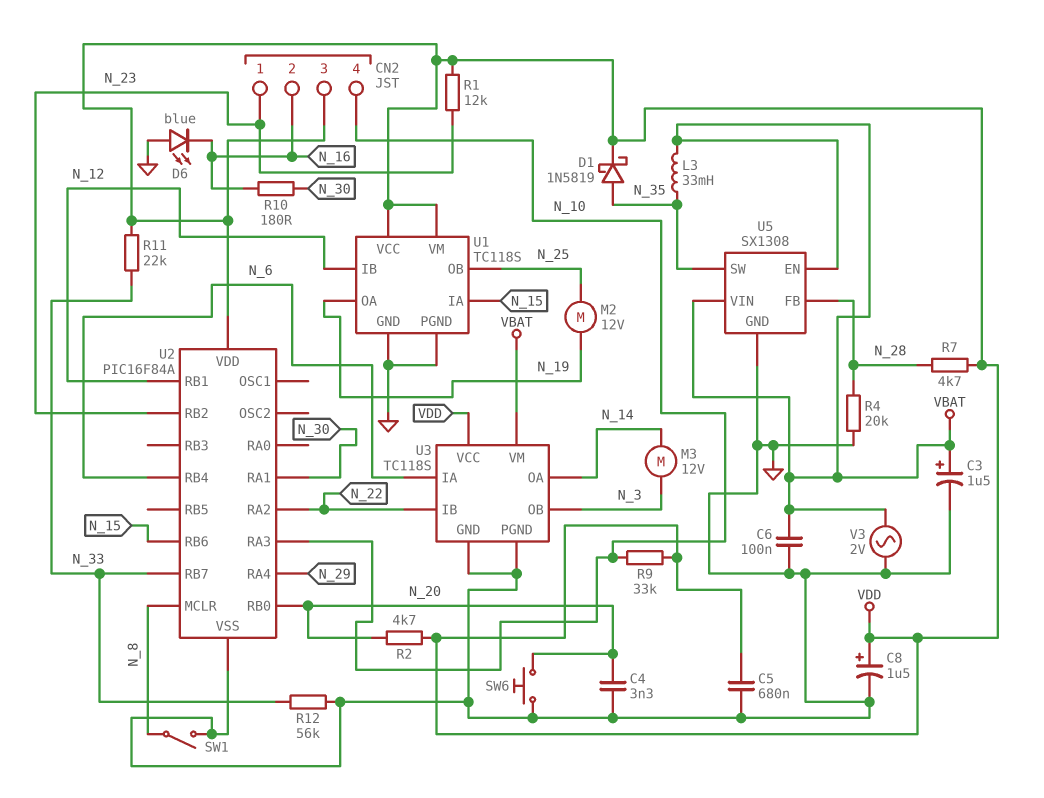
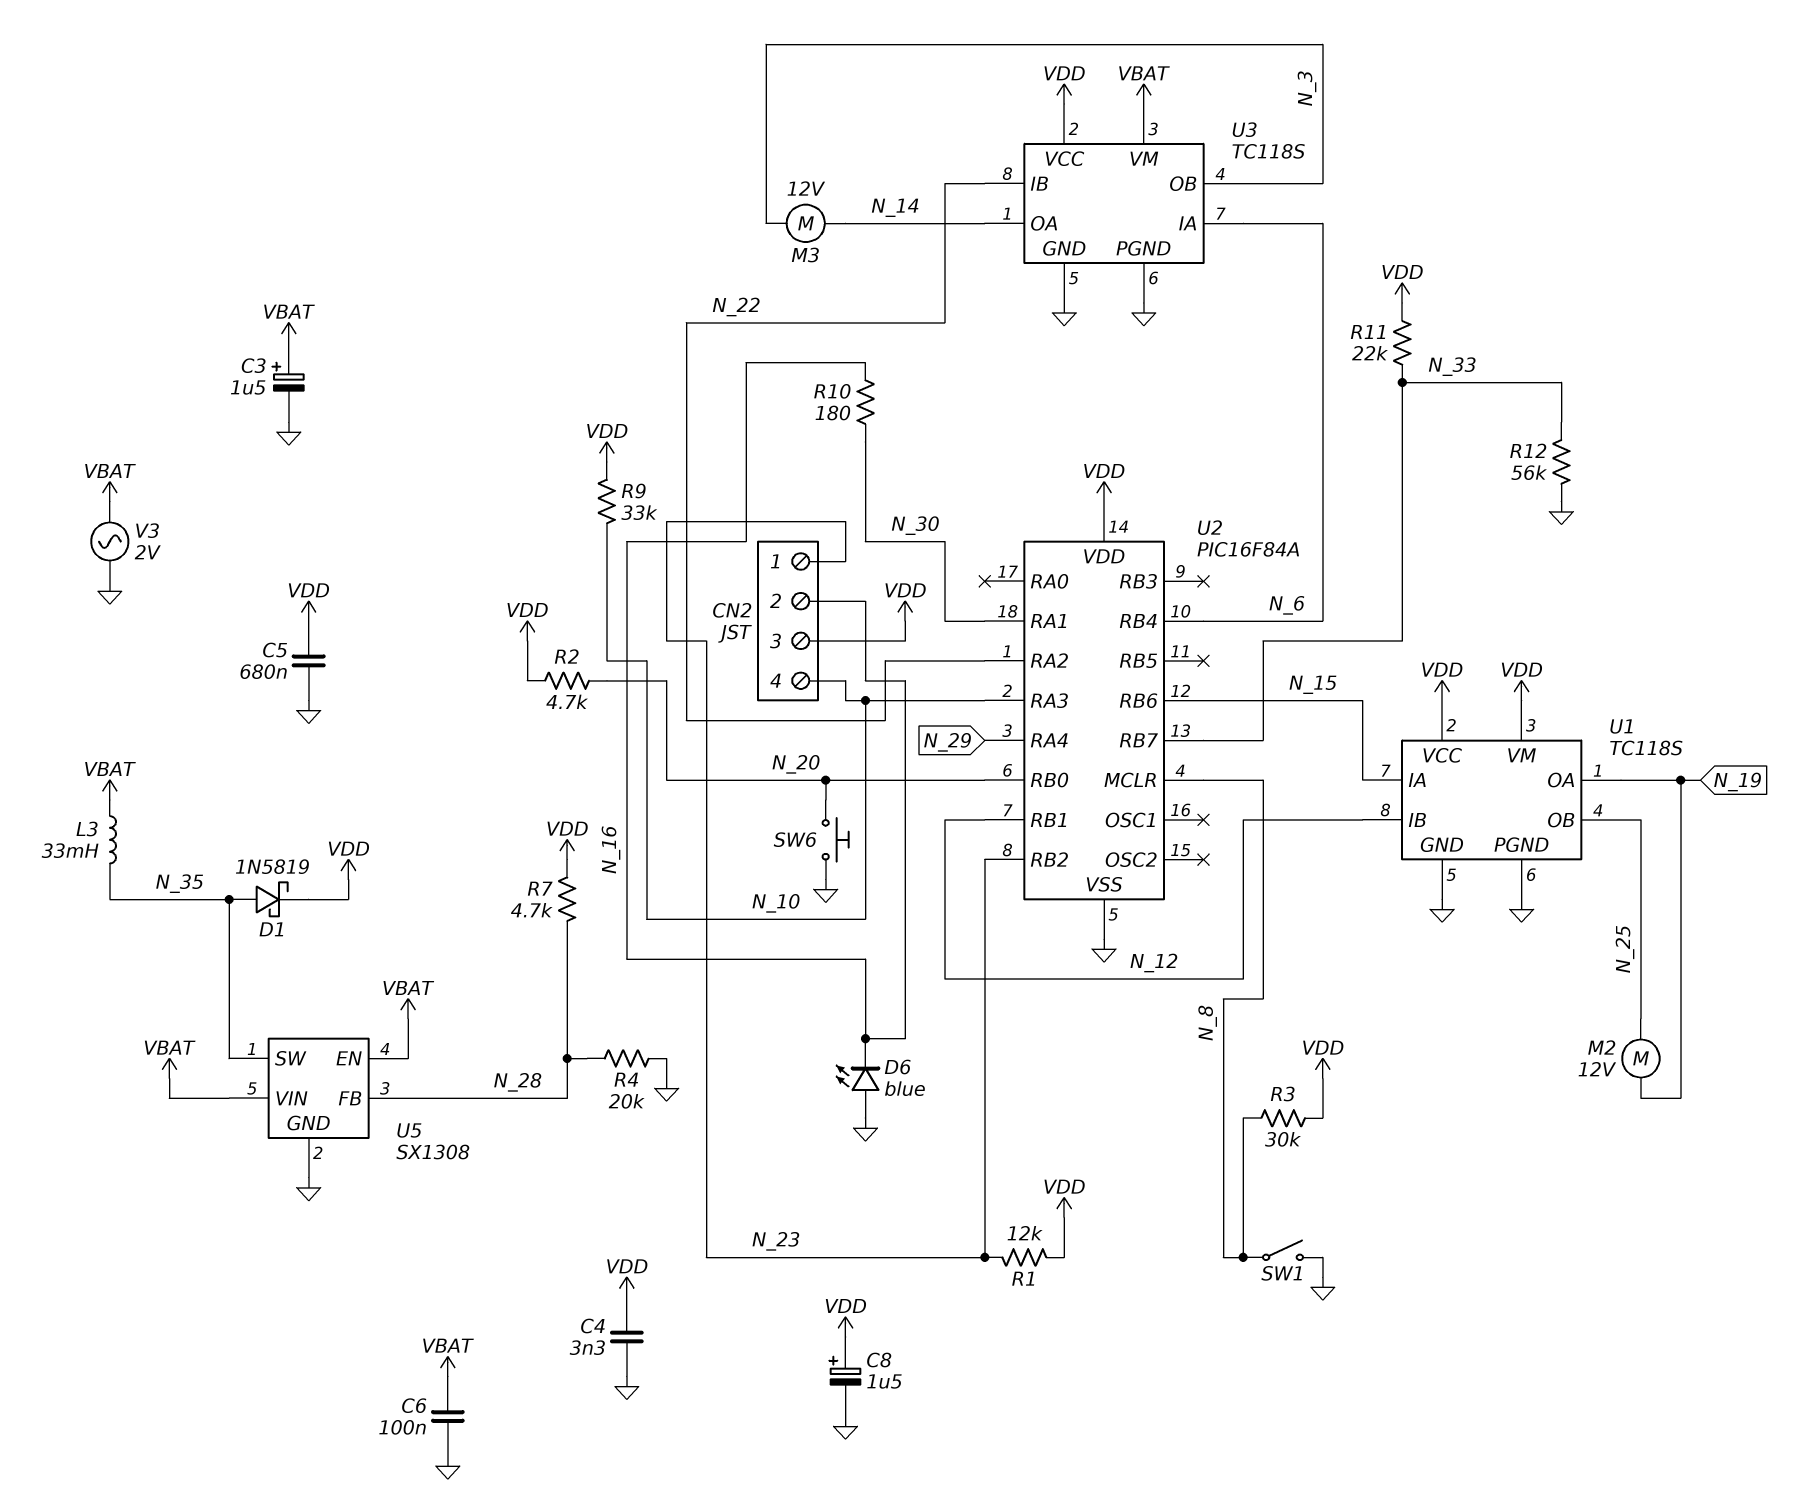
C4: 3.3nF (GND, N_20) -> 3.3nF (GND, VDD)
R3: none -> 30k (N_8, VDD)

